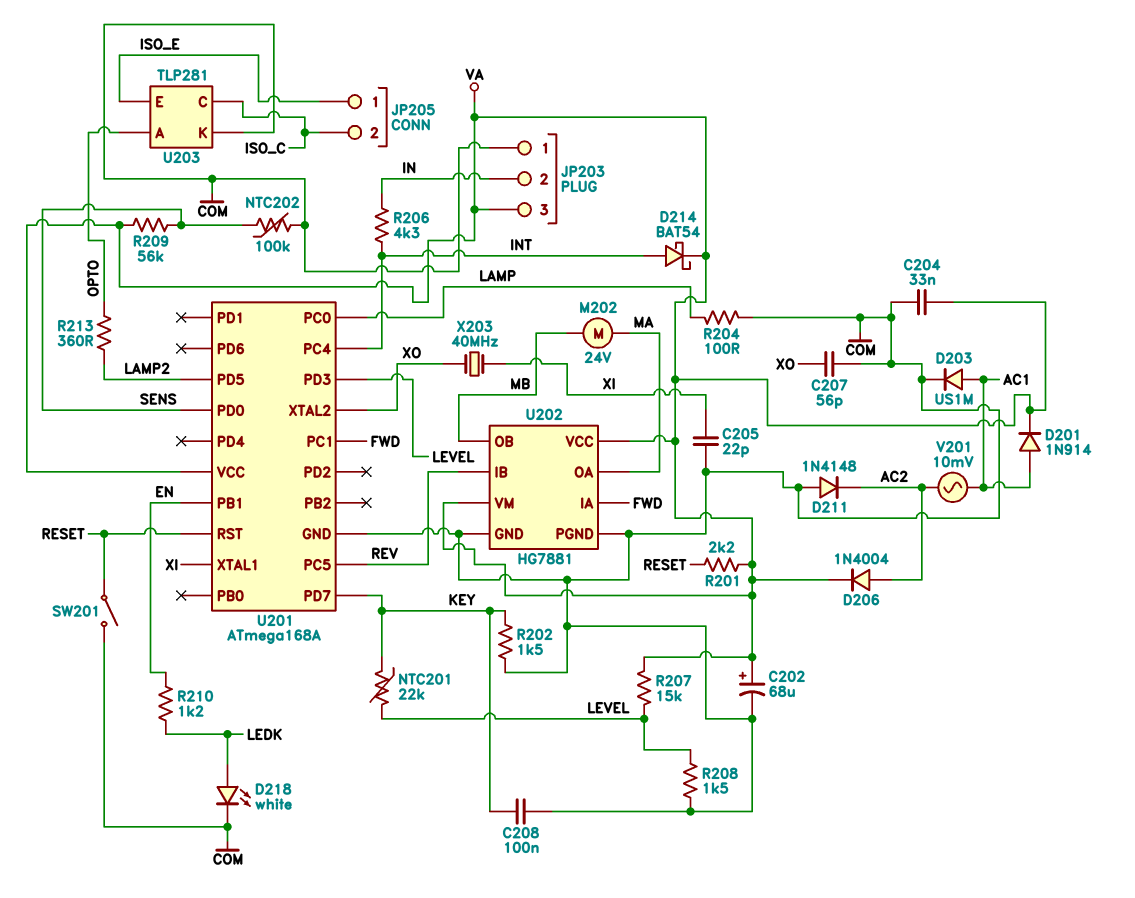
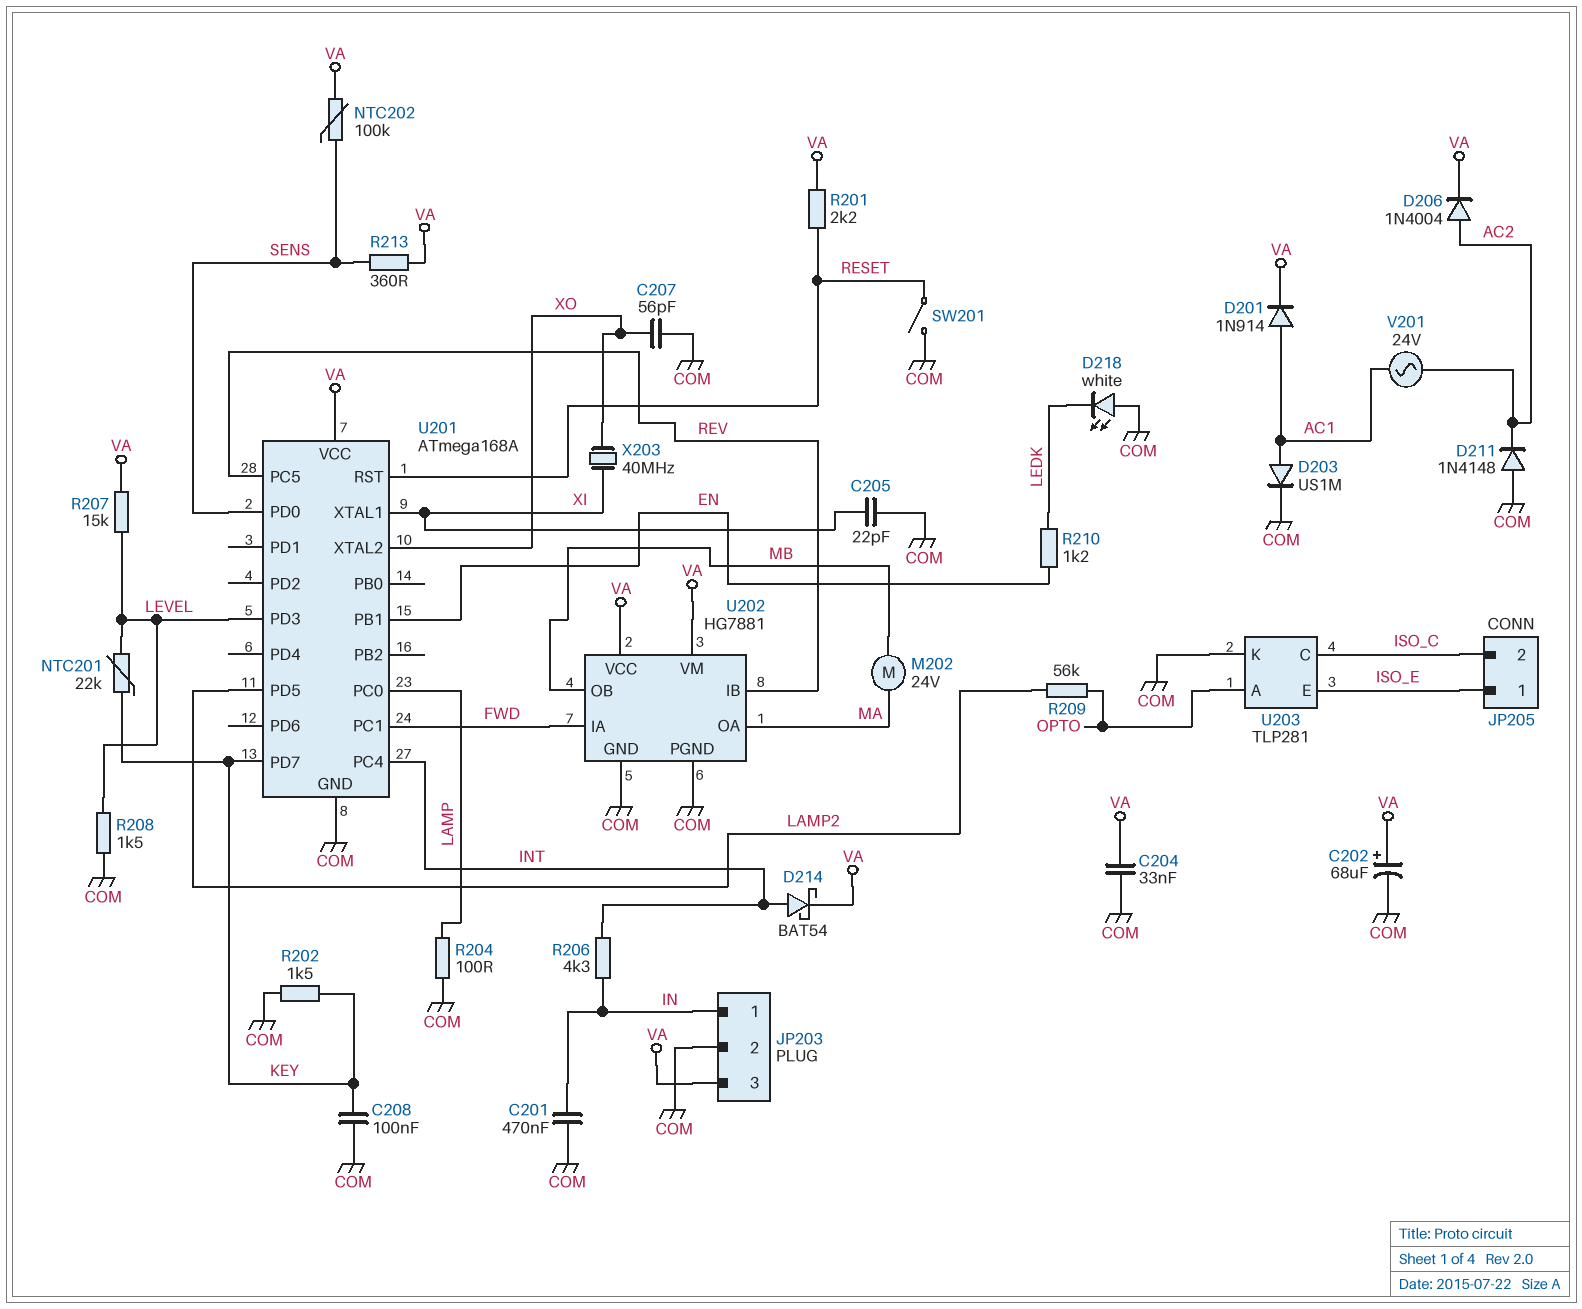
C201: none -> 470nF (COM, IN)
D218: LED white (A LEDK, K COM) -> LED white (A COM, K LEDK)
JP203 pin 1: COM -> IN
JP203 pin 2: IN -> COM
NTC202: 100k (COM, SENS) -> 100k (SENS, VA)
R209: 56k (SENS, VA) -> 56k (LAMP2, OPTO)
R213: 360 (LAMP2, OPTO) -> 360 (SENS, VA)
V201: AC 10mV (AC1, AC2) -> AC 24V (AC1, AC2)

